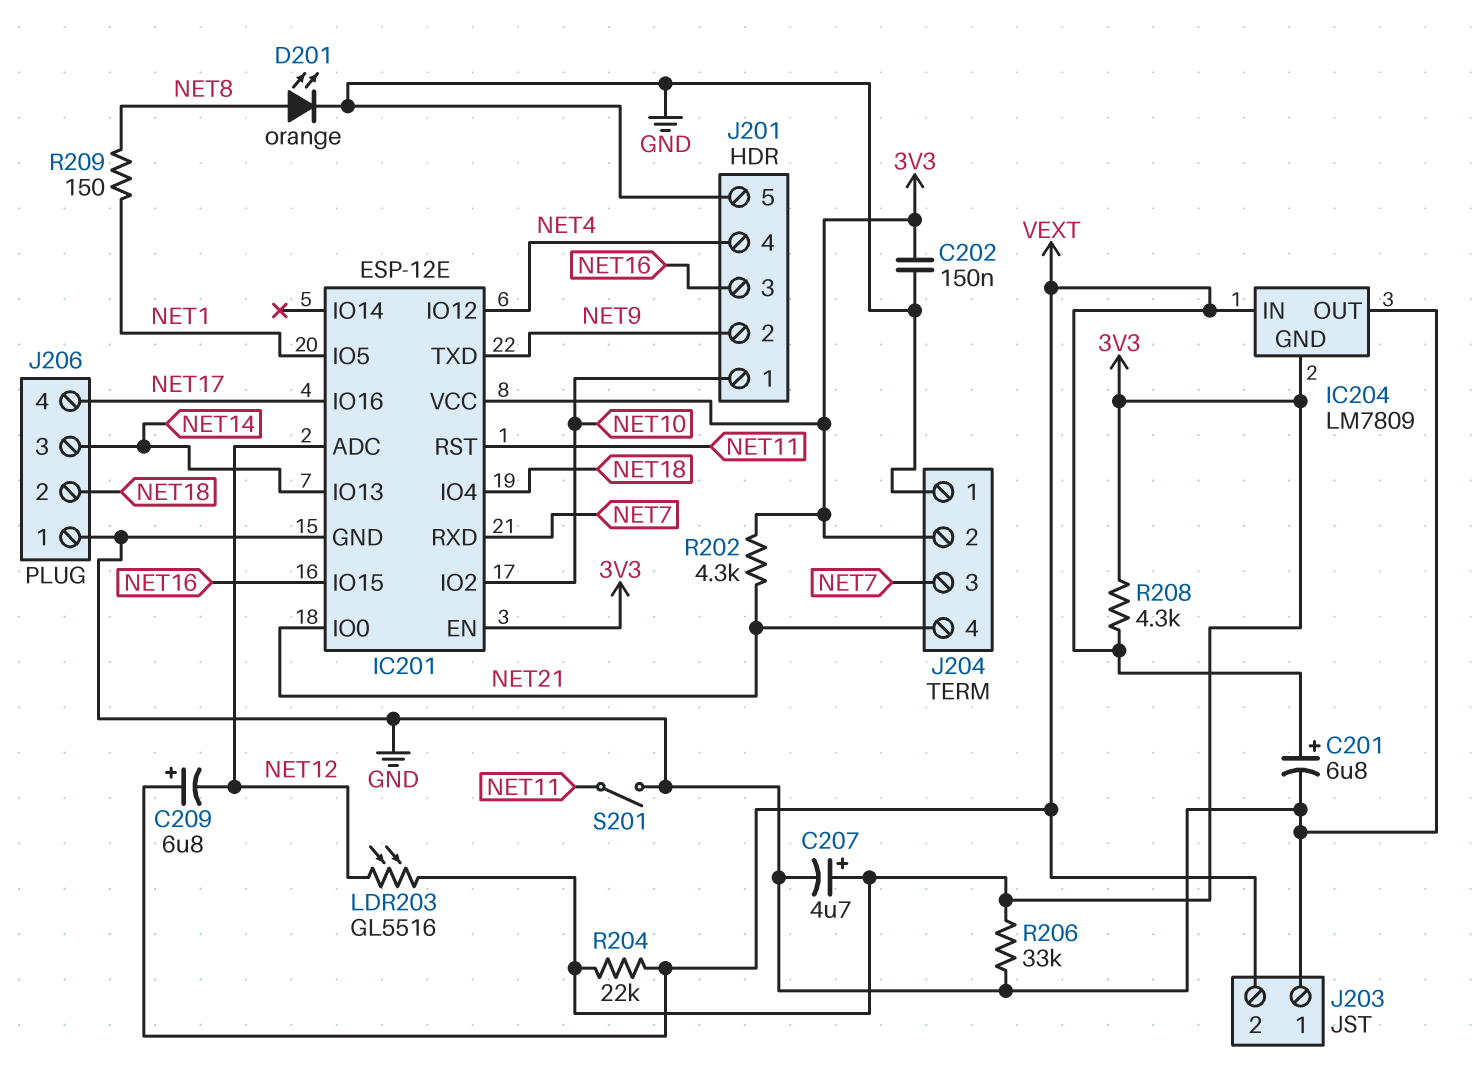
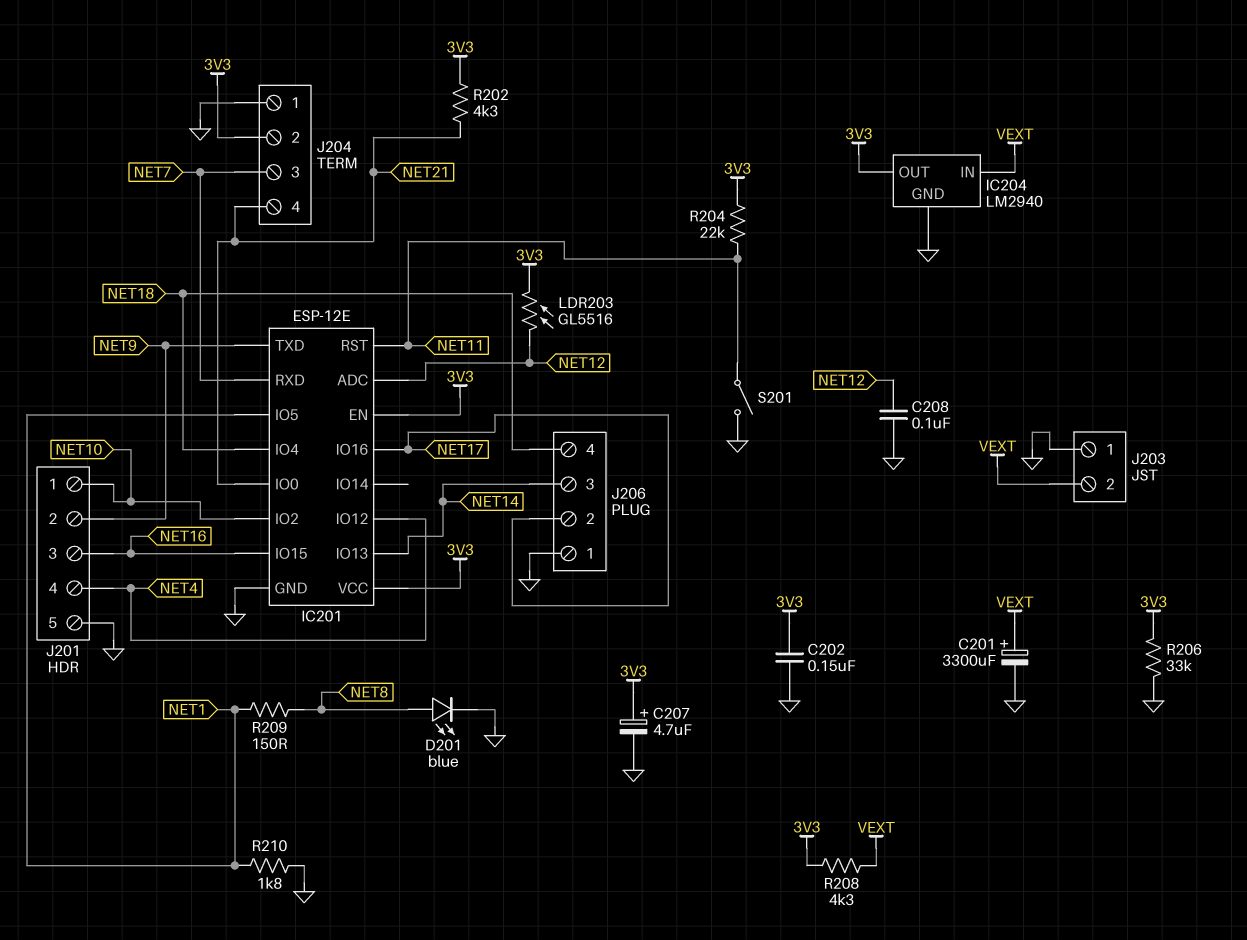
C201: 6.8uF (plus VEXT, minus GND) -> 3300uF (plus VEXT, minus GND)
C208: none -> 100nF (GND, NET12)
C209: 6.8uF (plus VEXT, minus NET12) -> none
D201: LED orange (A NET8, K GND) -> LED blue (A NET8, K GND)
IC204: LM7809 -> LM2940
IC204 pin GND: 3V3 -> GND
IC204 pin OUT: GND -> 3V3
J206 pin 2: NET18 -> NET17
J206 pin 4: NET17 -> NET18
R204: 22k (3V3, VEXT) -> 22k (3V3, NET11)
R210: none -> 1.8k (GND, NET1)

